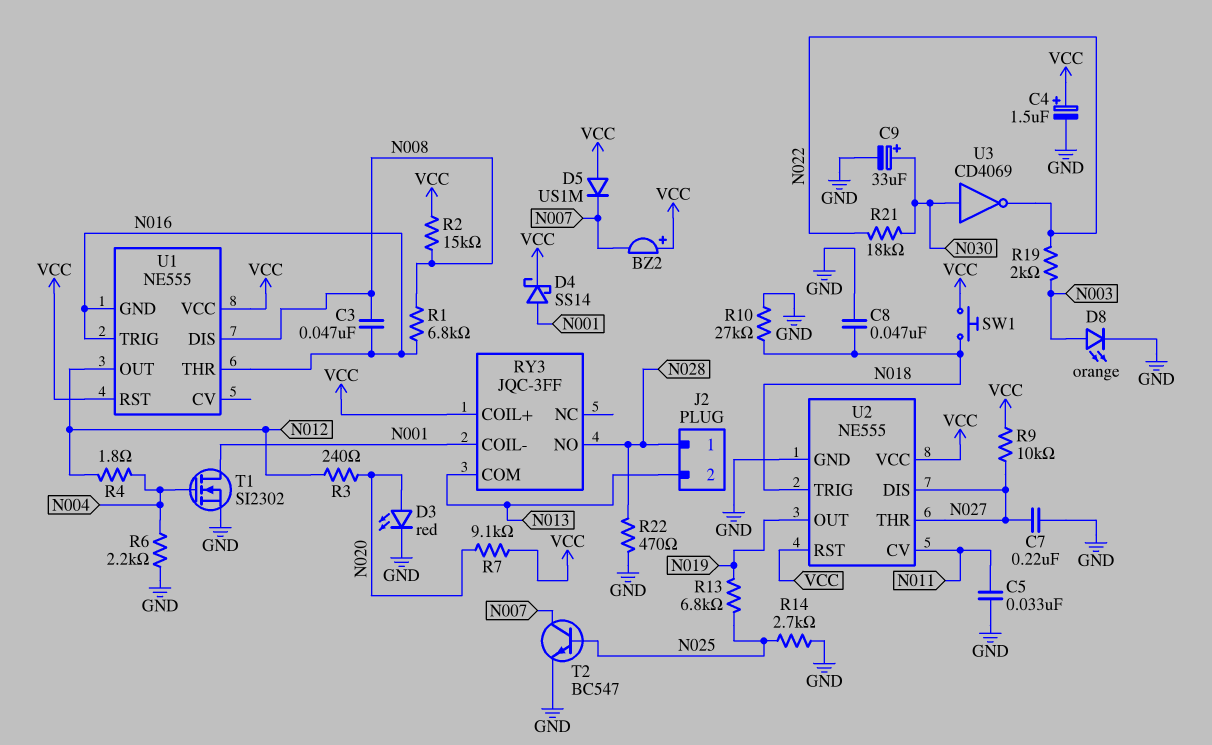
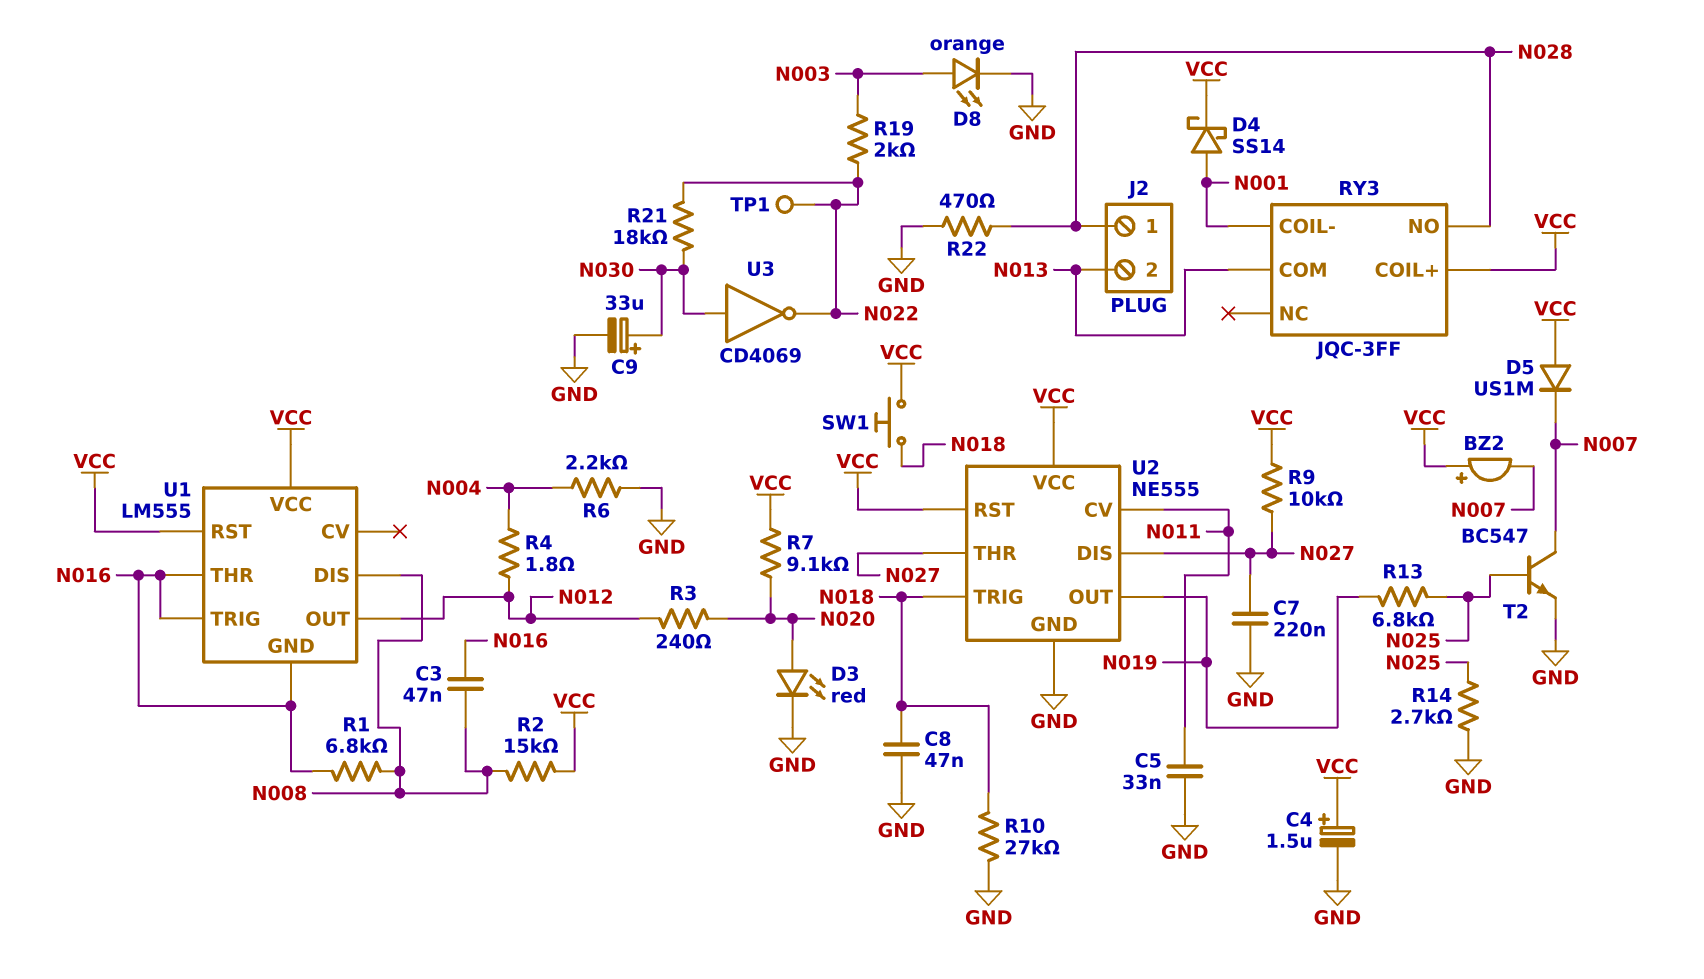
T1: NMOS SI2302 (G N004, D N001, S GND) -> none
TP1: none -> test point (N022)
U1: NE555 -> LM555

